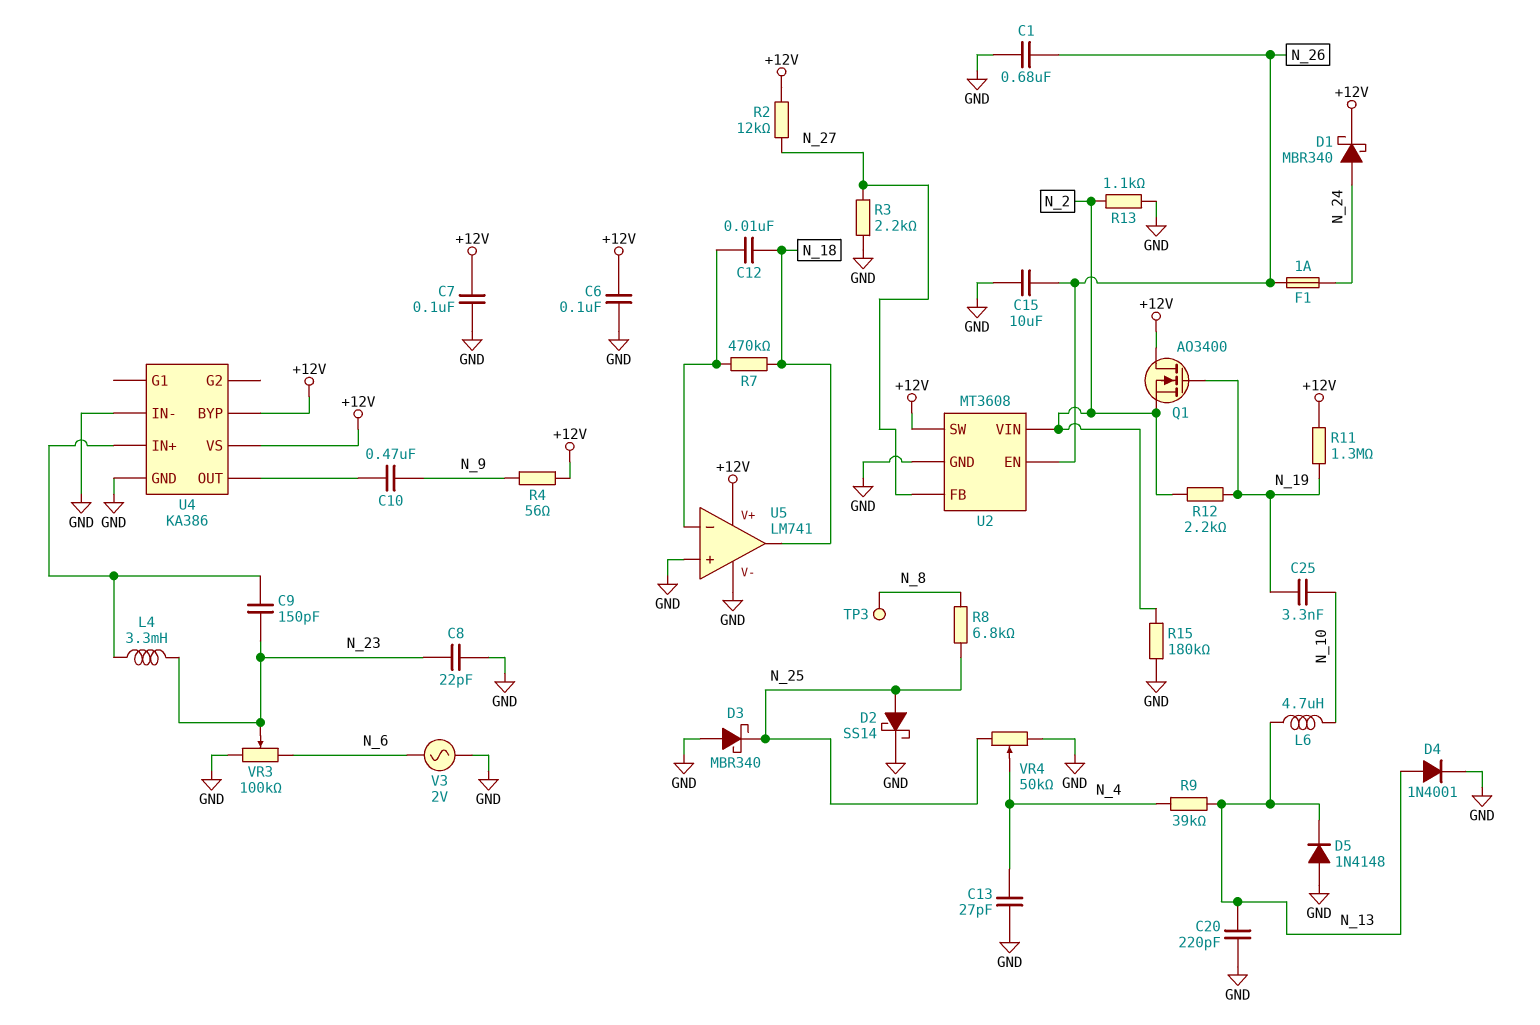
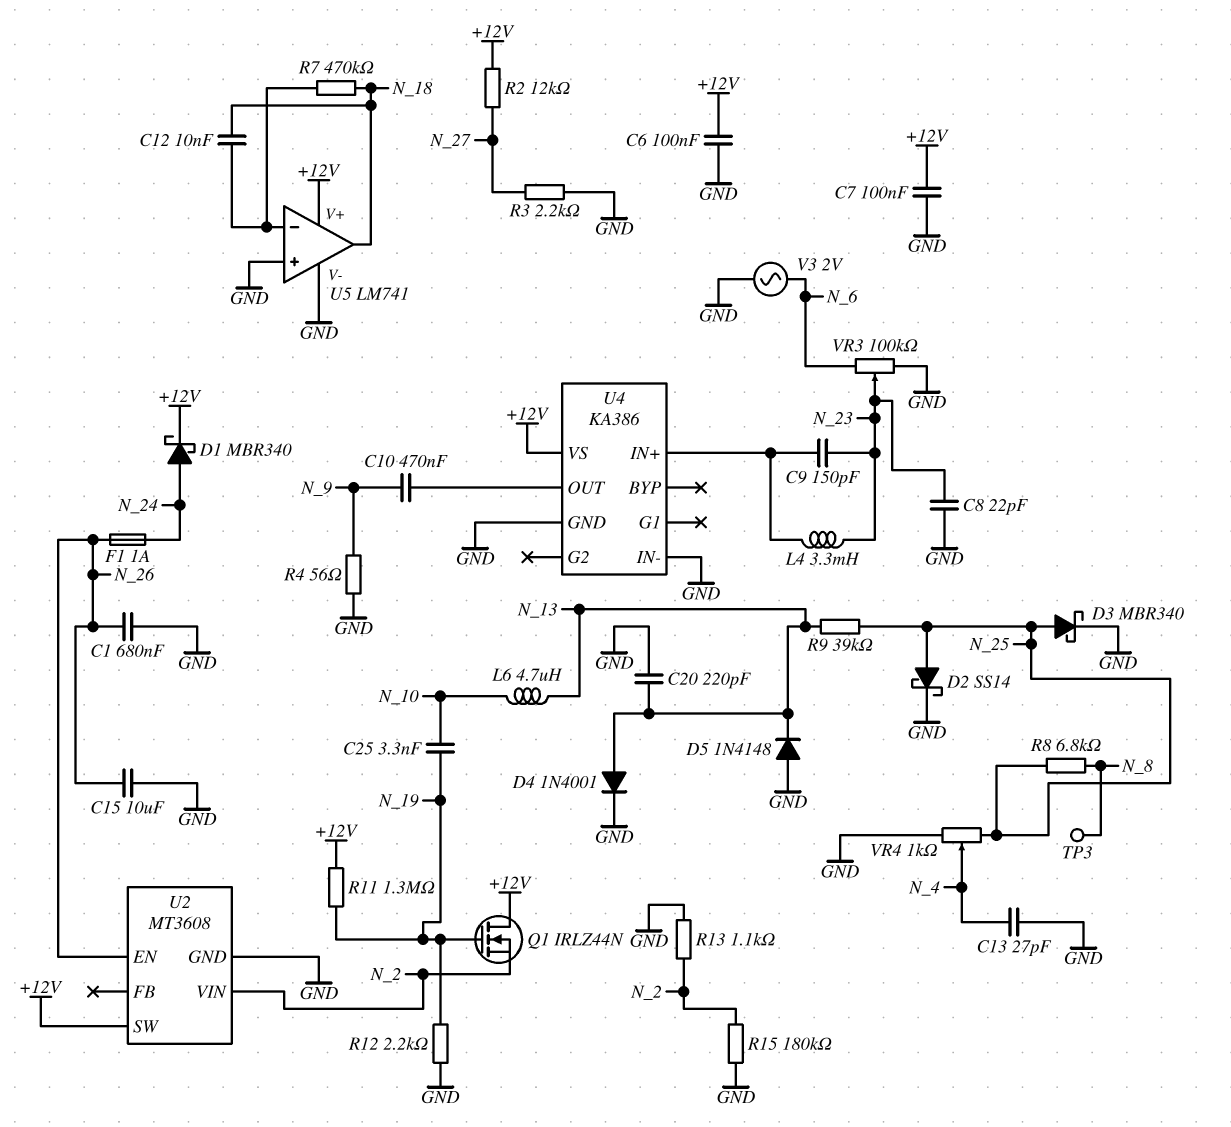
D3: schottky MBR340 (A GND, K N_25) -> schottky MBR340 (A N_25, K GND)
Q1: NMOS AO3400 (G N_19, D +12V, S N_2) -> NMOS IRLZ44N (G N_19, D +12V, S N_2)
R4: 56 (+12V, N_9) -> 56 (GND, N_9)
R9: 39k (N_4, N_13) -> 39k (N_13, N_25)
R12: 2.2k (N_2, N_19) -> 2.2k (GND, N_19)
U2 pin FB: N_27 -> none
U4 pin BYP: +12V -> none
VR4: 50k (GND, N_25, wiper N_4) -> 1k (GND, N_25, wiper N_4)

